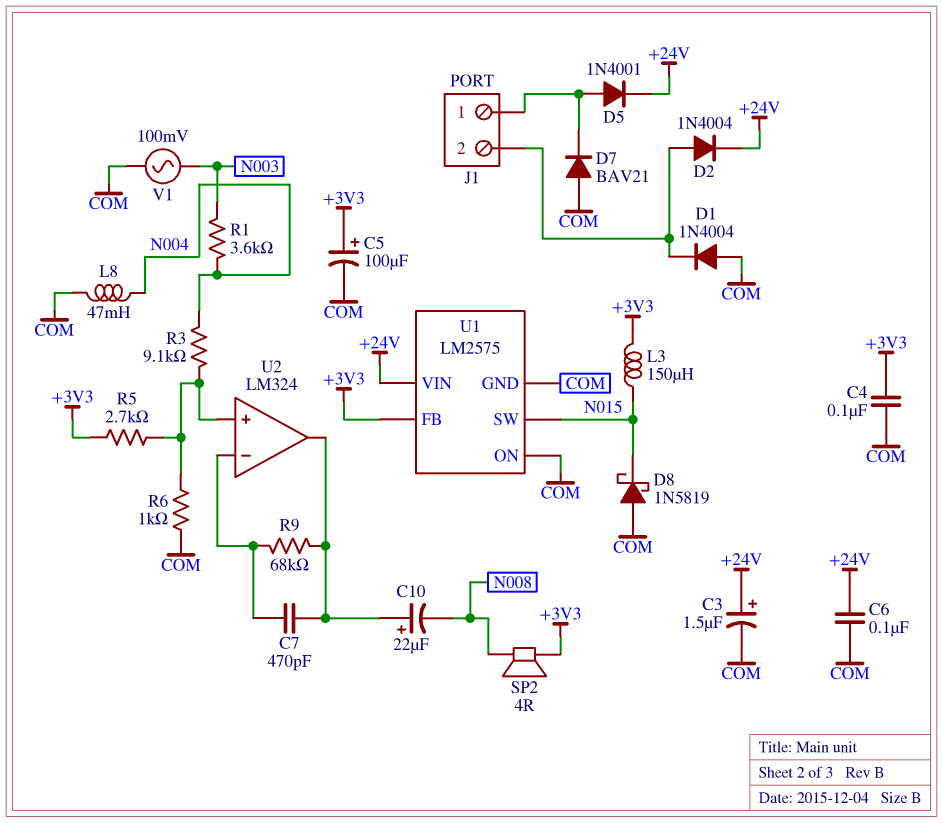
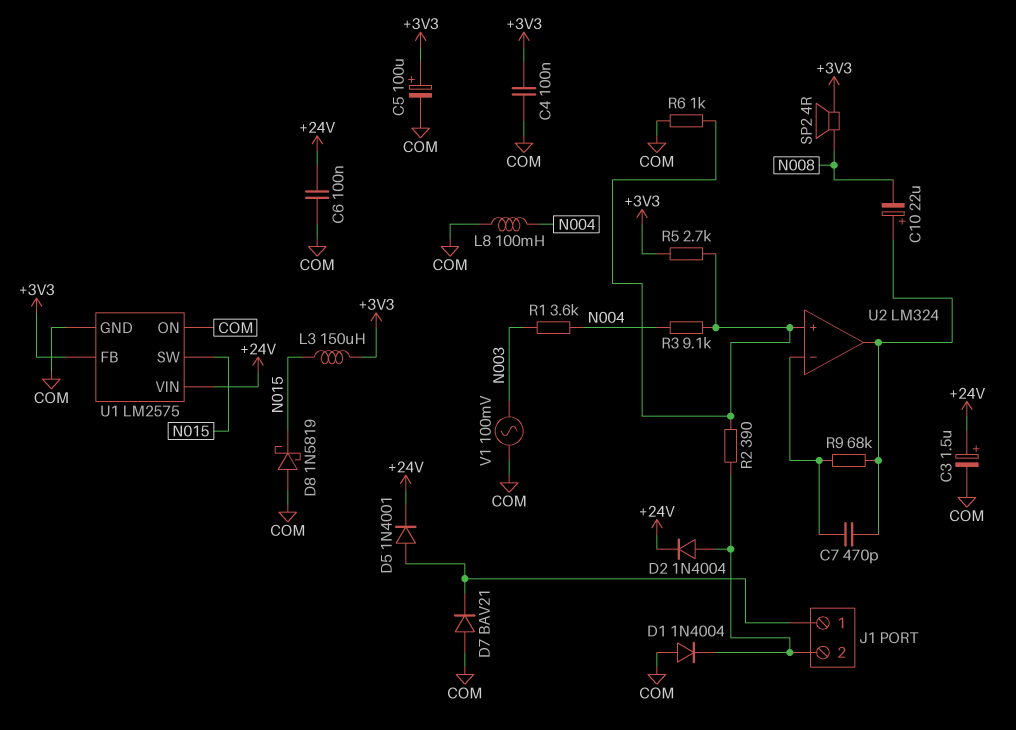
L8: 47mH (COM, N004) -> 100mH (COM, N004)
R2: none -> 390 (J1/2, U2/in+)

